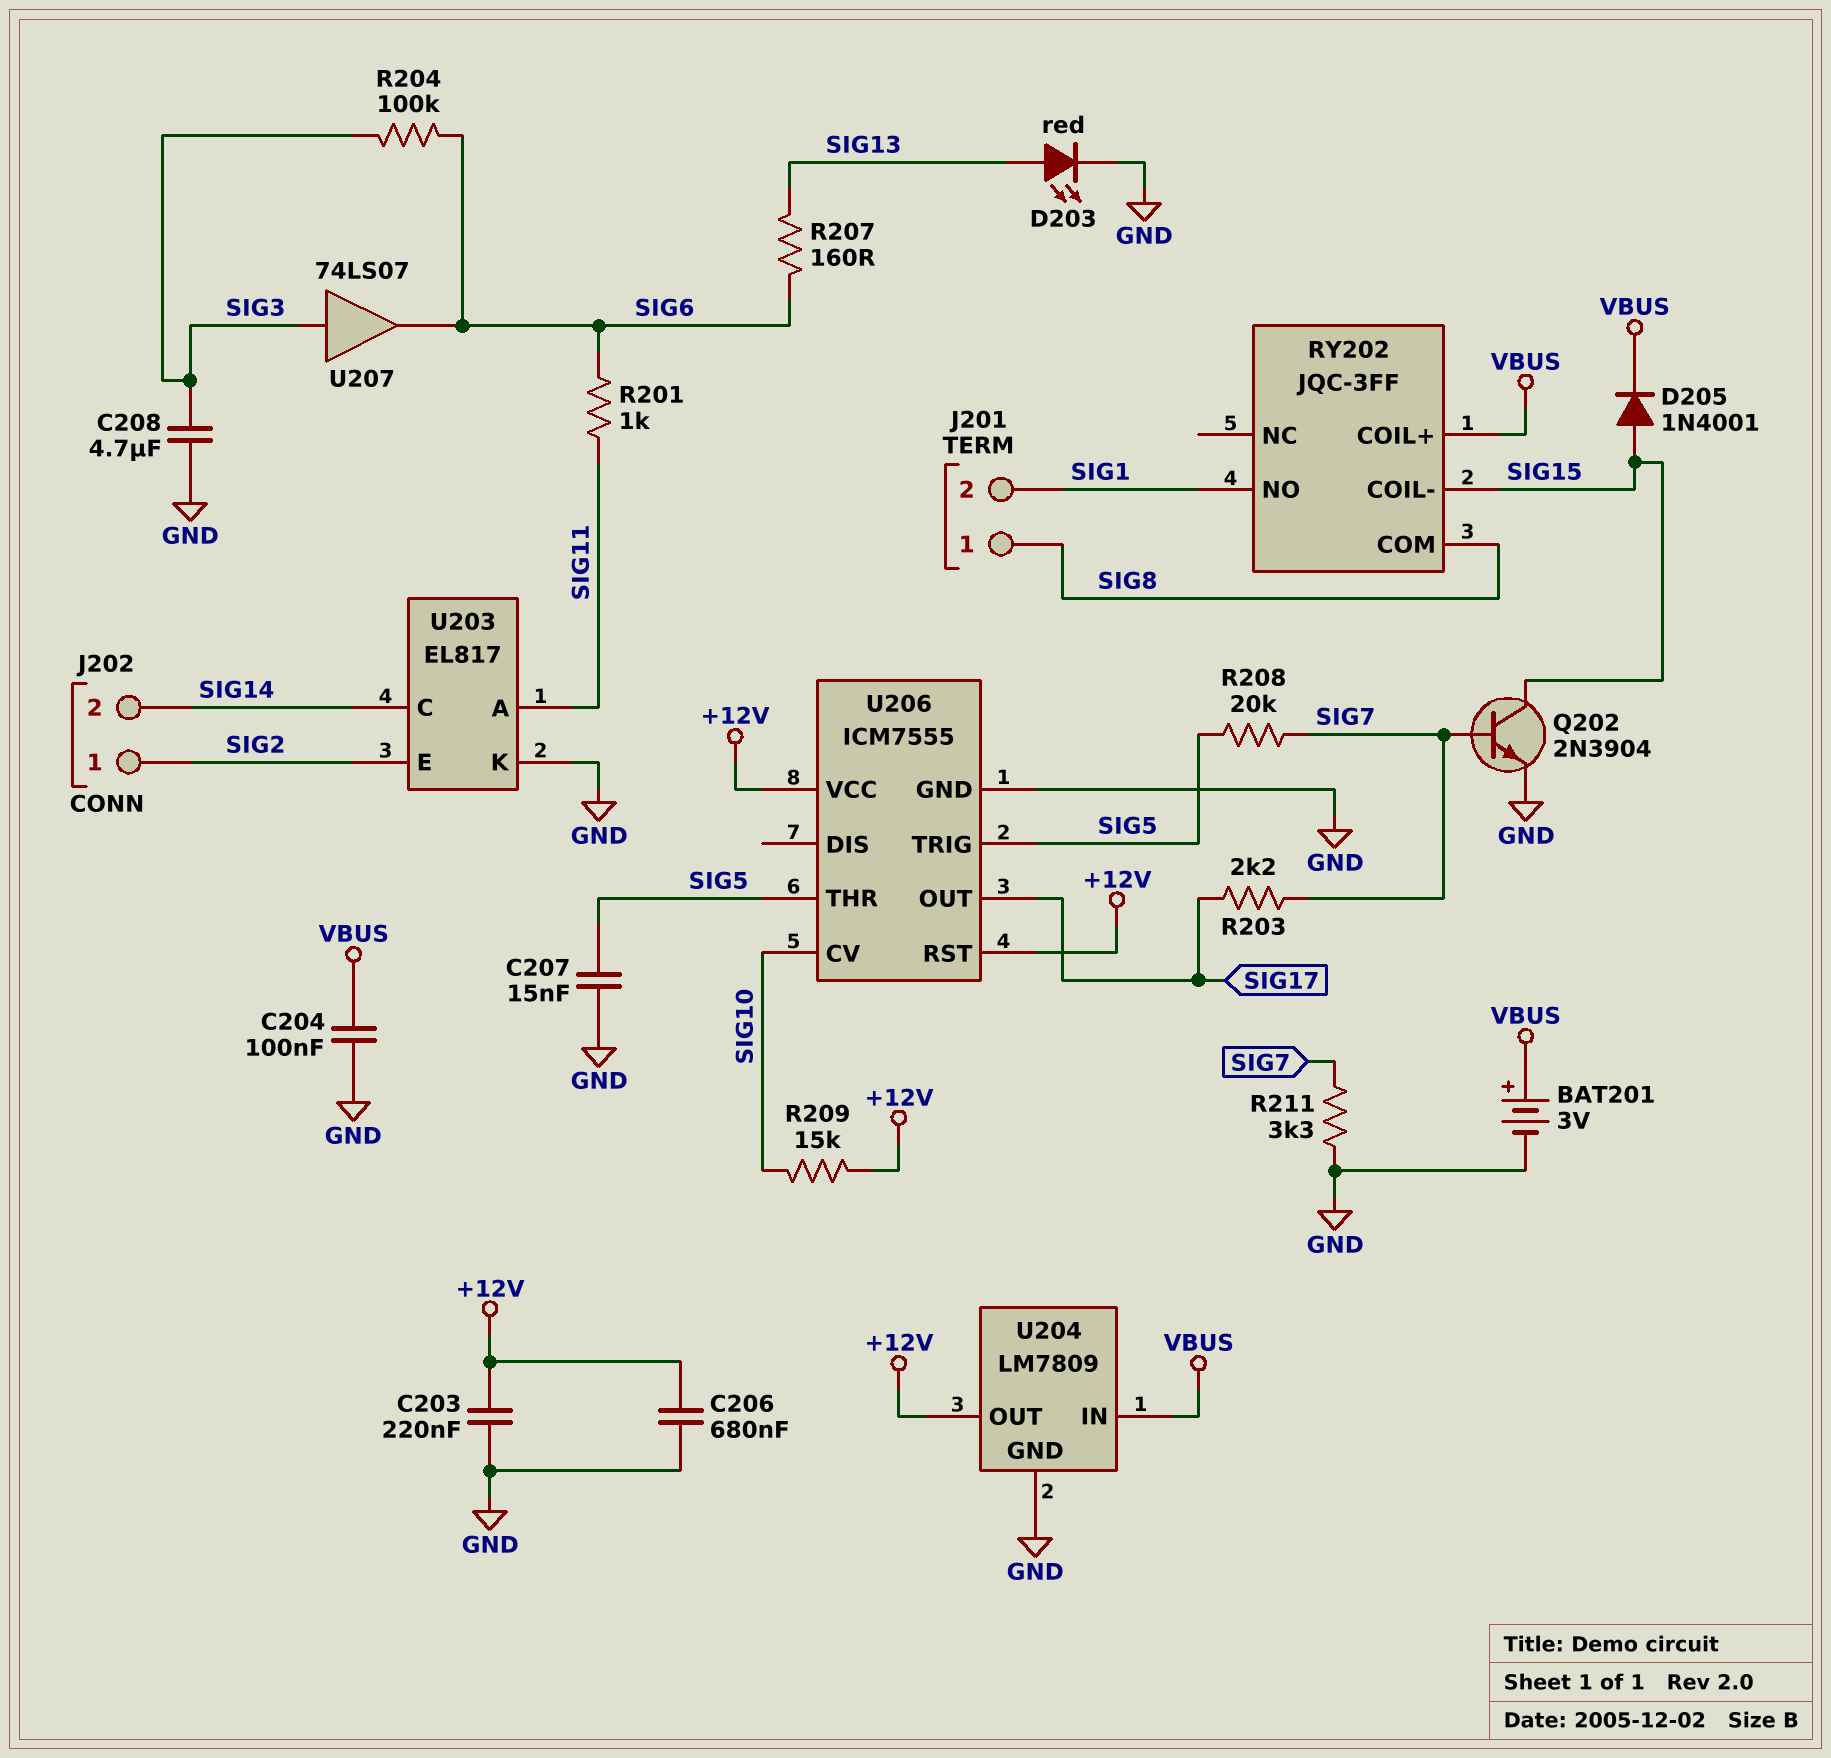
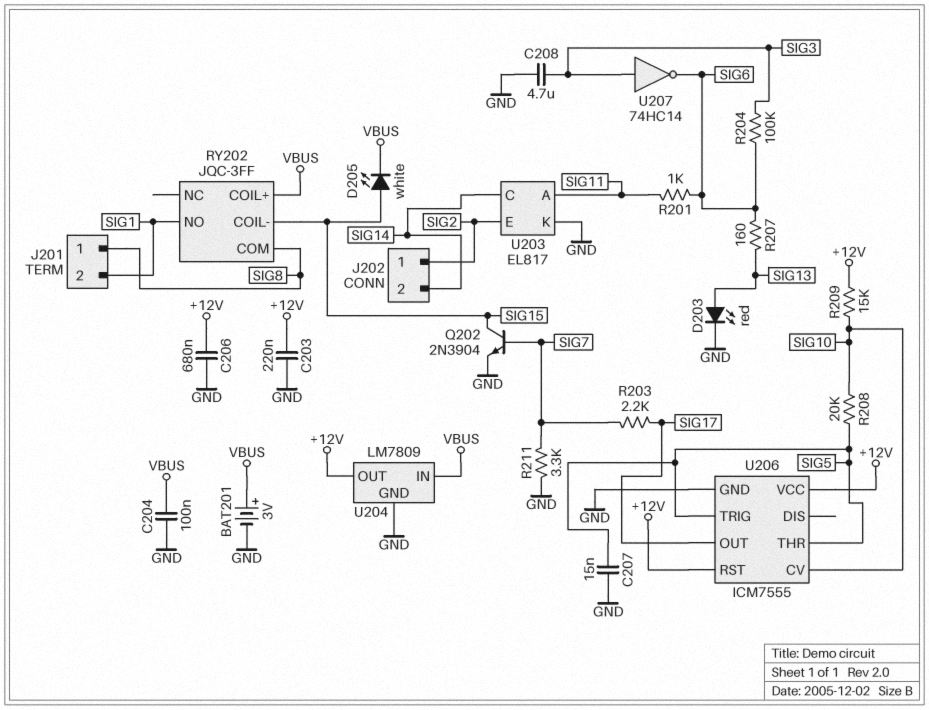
D205: diode 1N4001 (A SIG15, K VBUS) -> LED white (A SIG15, K VBUS)
R208: 20k (SIG5, SIG7) -> 20k (SIG5, SIG10)
U207: buffer 74LS07 (in SIG3, out SIG6) -> NOT 74HC14 (in SIG3, out SIG6)

